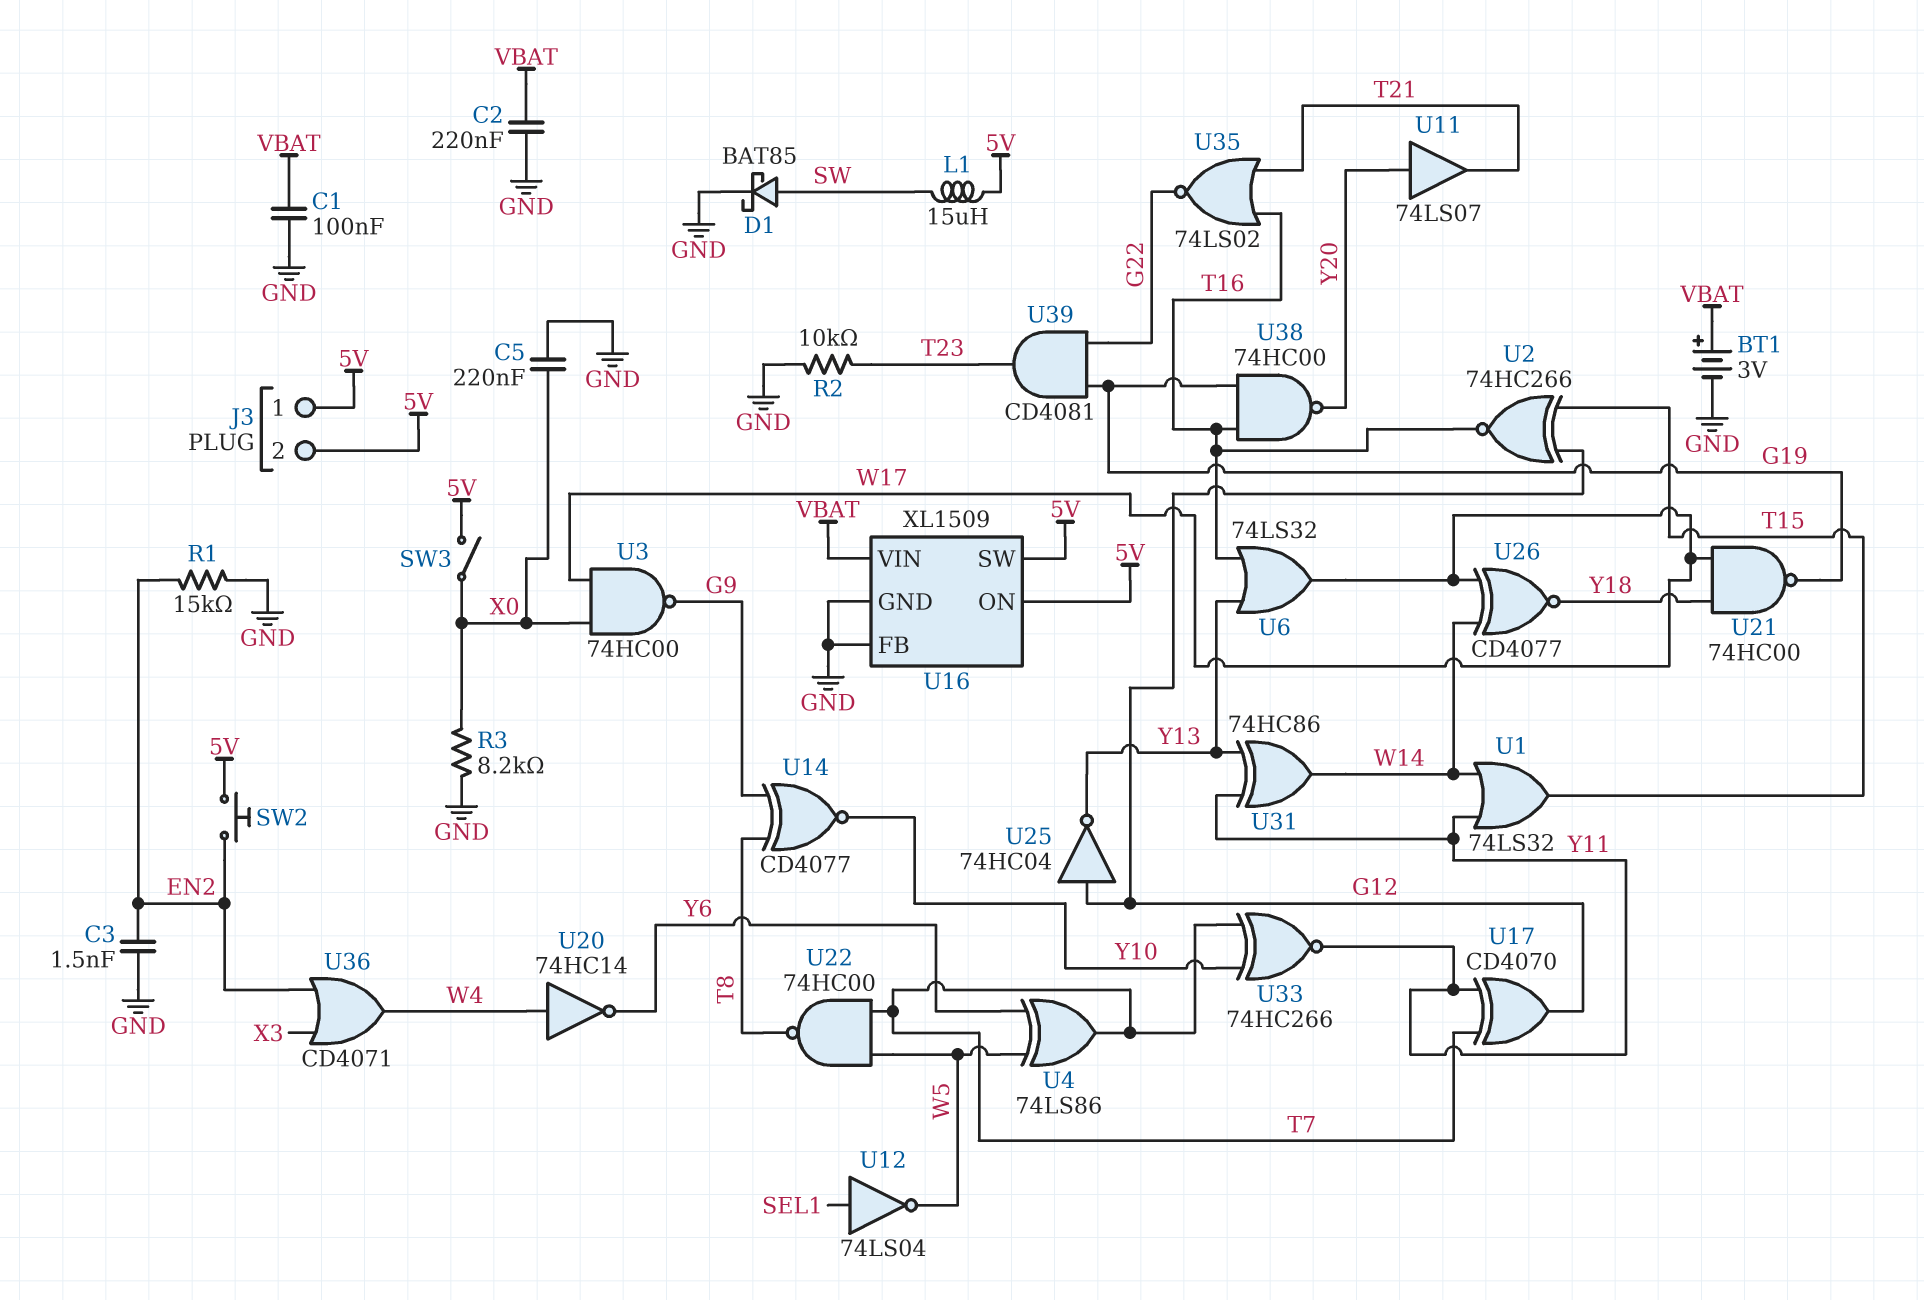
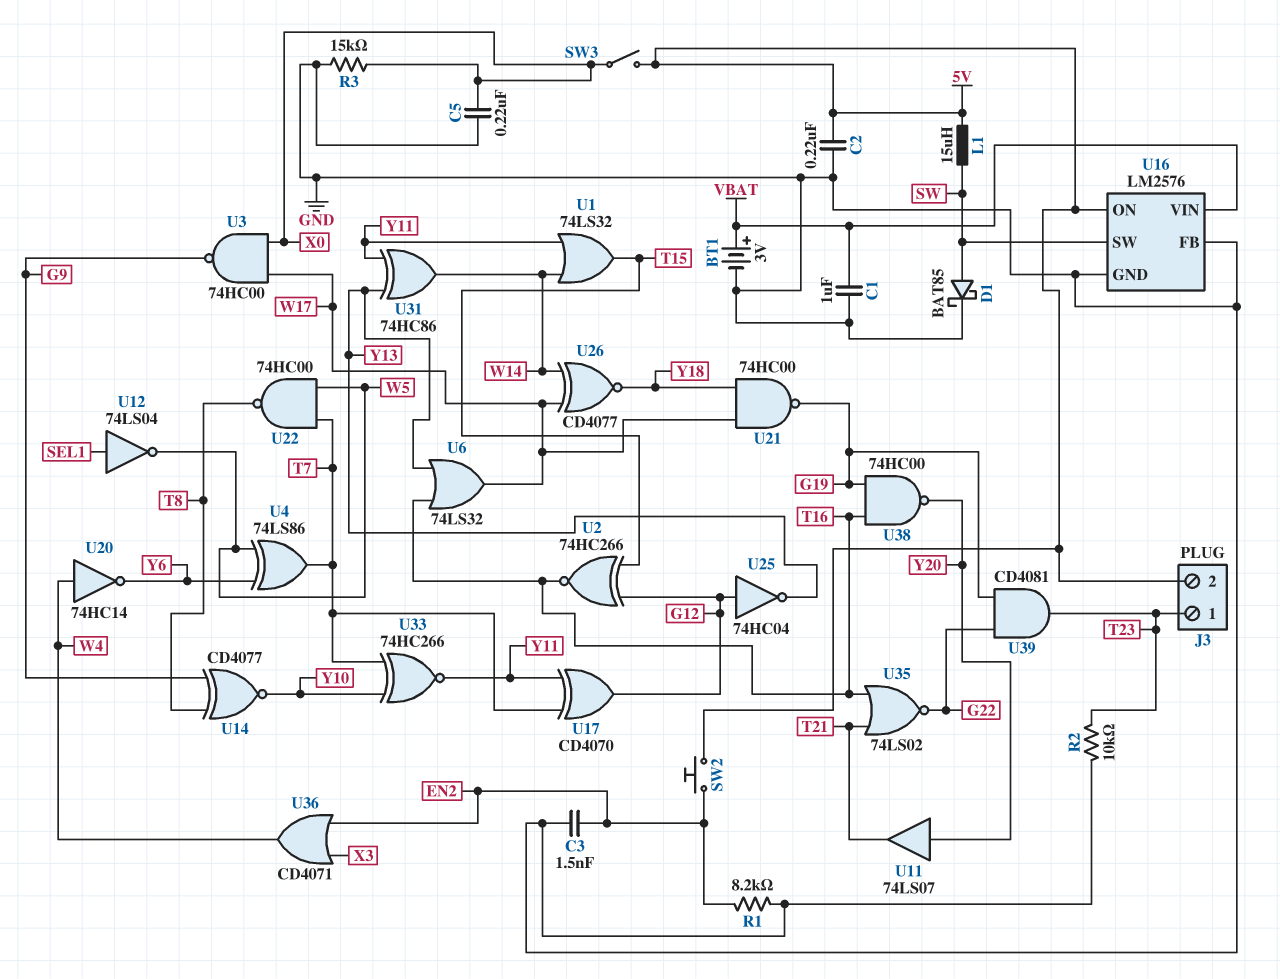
C1: 100nF (GND, VBAT) -> 1uF (GND, VBAT)
C2: 220nF (GND, VBAT) -> 220nF (5V, GND)
J3 pin 1: 5V -> T23
R1: 15k (EN2, GND) -> 8.2k (EN2, GND)
R3: 8.2k (GND, X0) -> 15k (GND, X0)
U16: XL1509 -> LM2576
U16 pin SW: 5V -> SW

